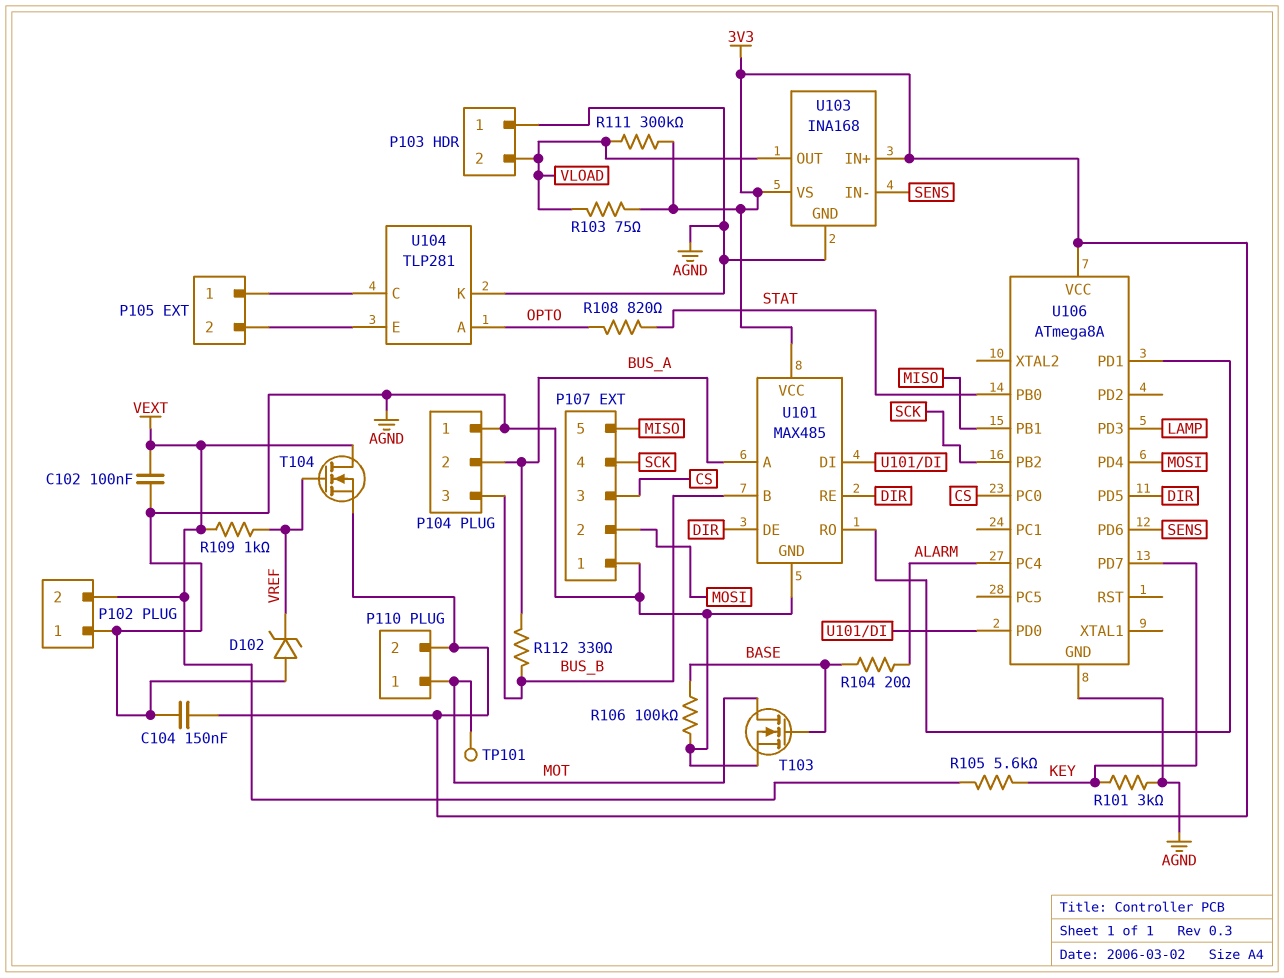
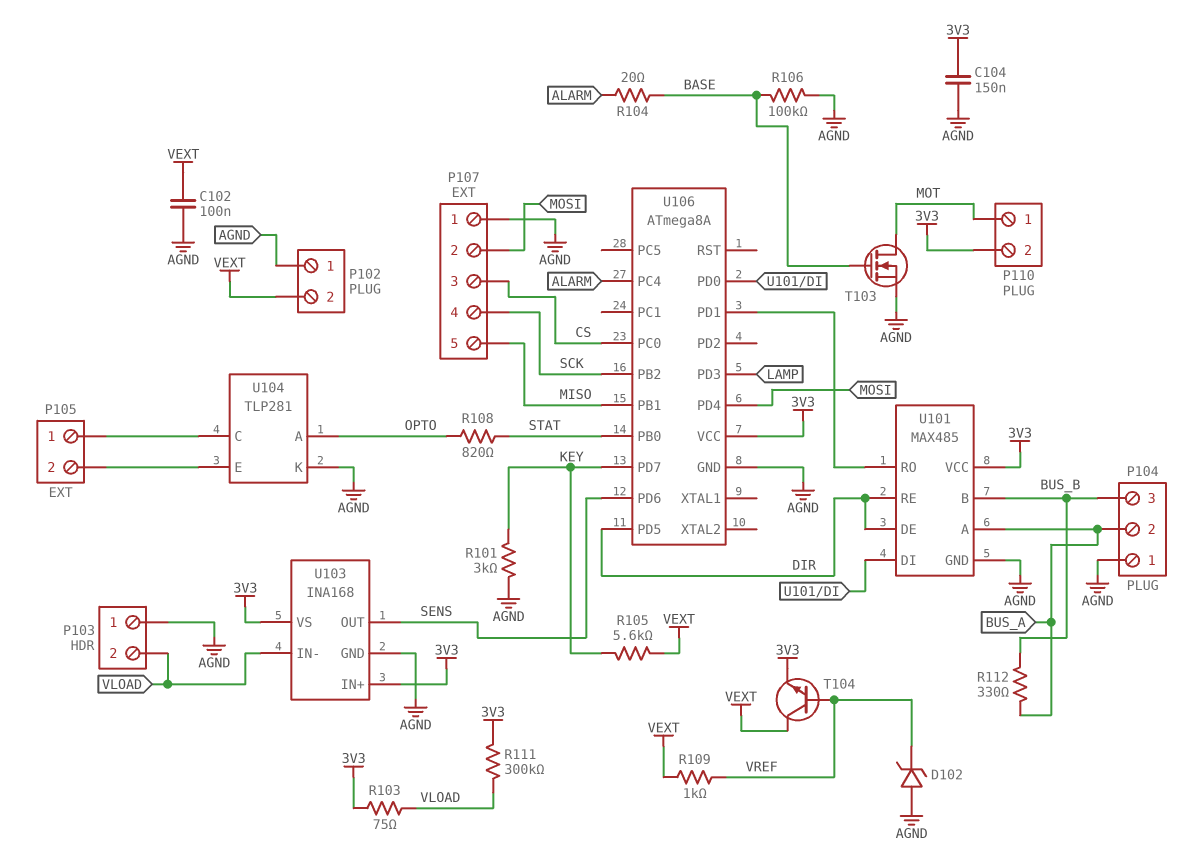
T104: NMOS (G VREF, D VEXT, S 3V3) -> NPN (B VREF, C VEXT, E 3V3)
TP101: test point (MOT) -> none
U103 pin IN-: SENS -> VLOAD
U103 pin OUT: VLOAD -> SENS

